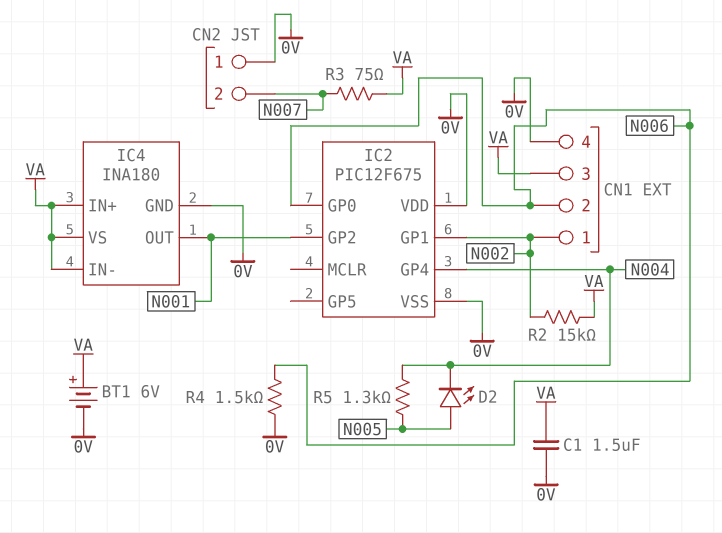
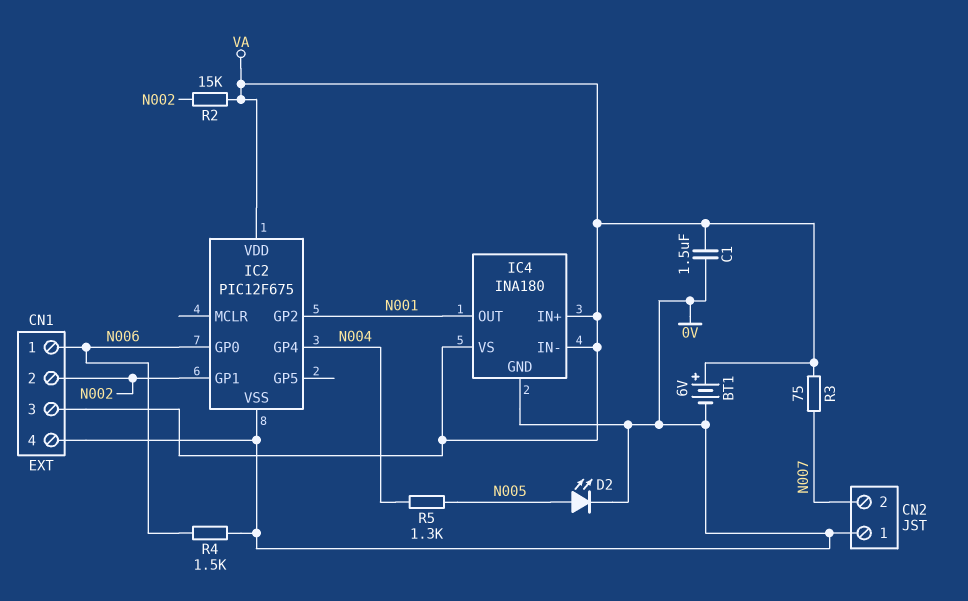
CN1 pin 1: N002 -> N006
CN1 pin 2: N006 -> N002
D2: LED (A N005, K N004) -> LED (A N005, K 0V)
IC2 pin VDD: 0V -> VA

